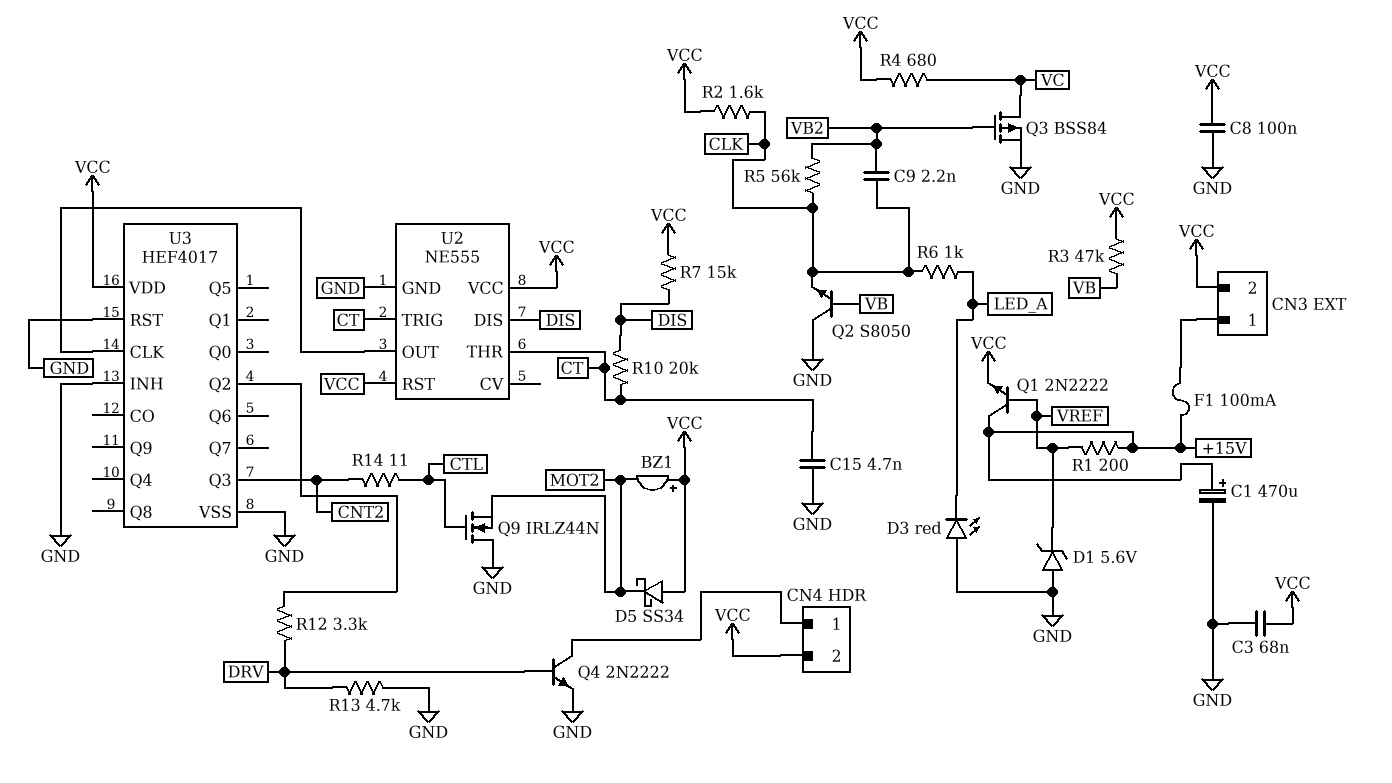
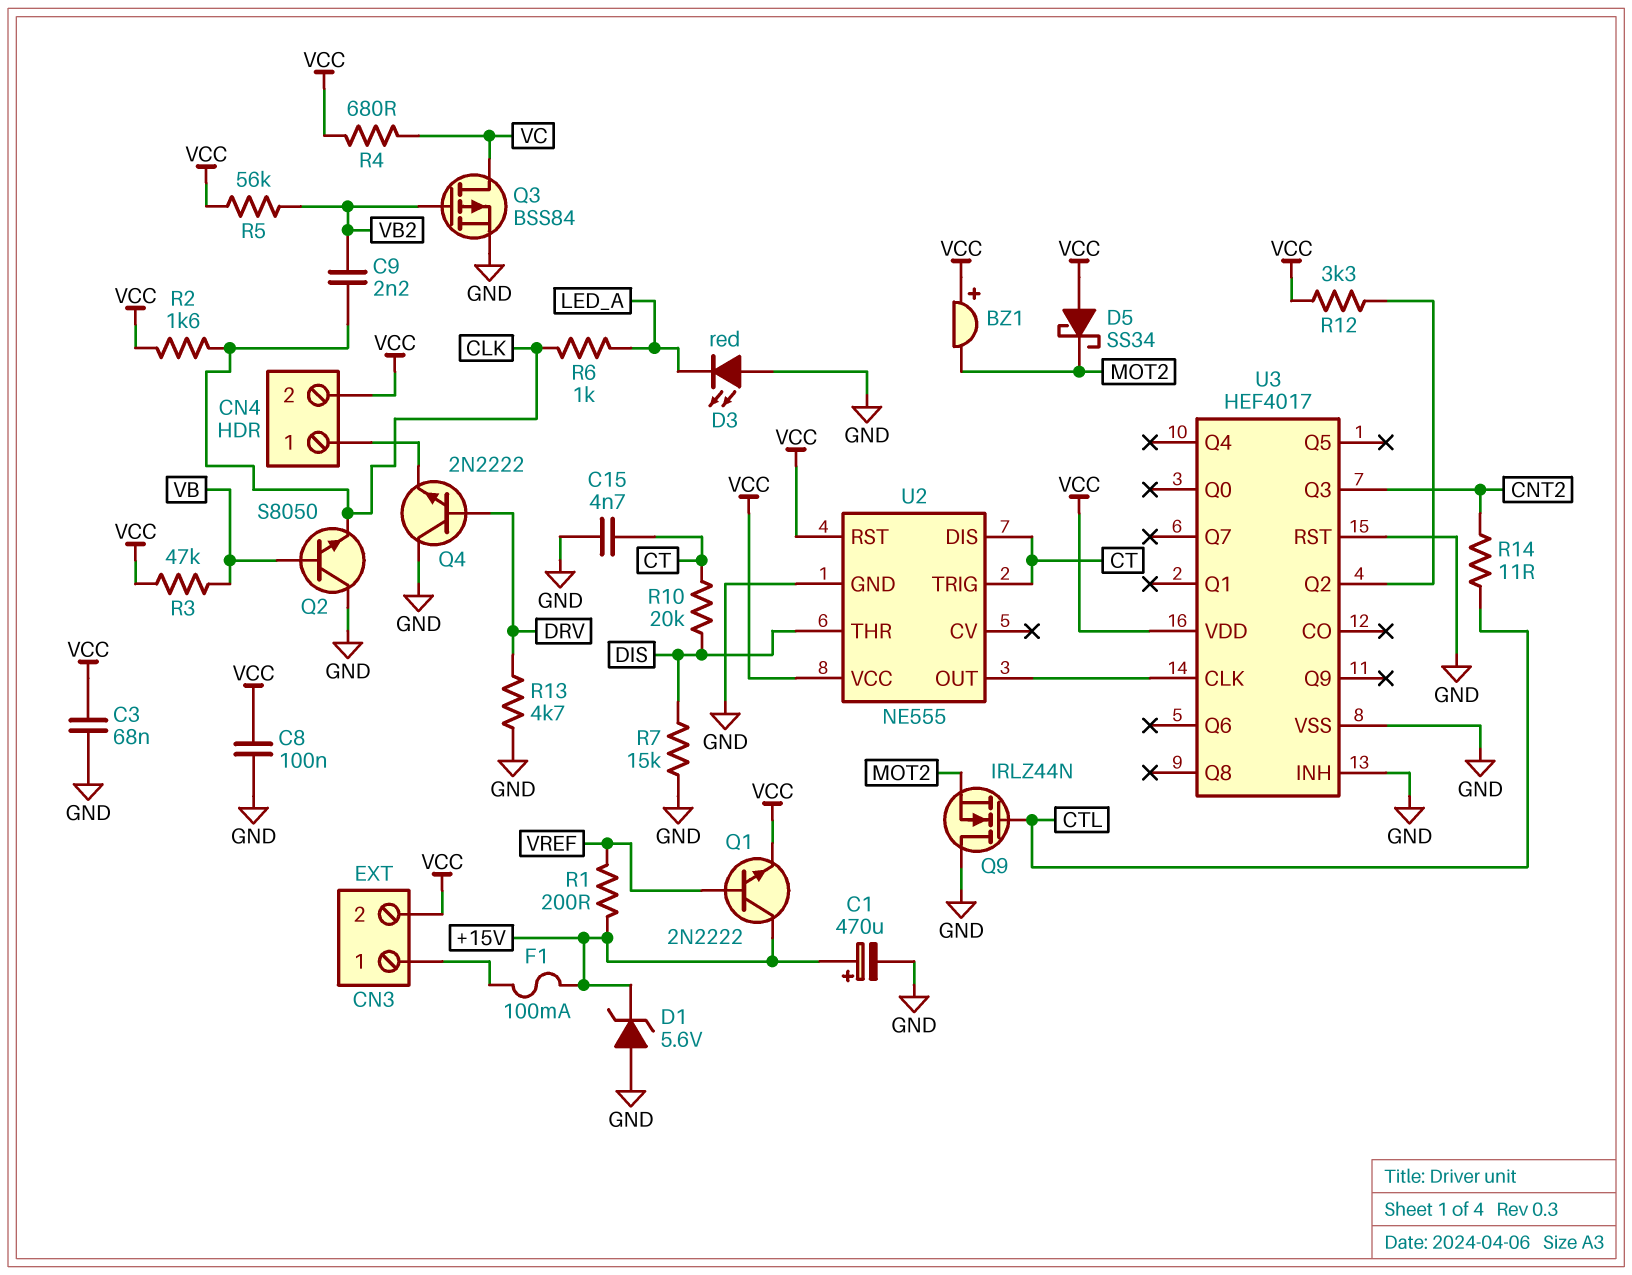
D1: zener 5.6V (A GND, K VREF) -> zener 5.6V (A GND, K +15V)
Q4: NPN 2N2222 (B DRV, C CN4/1, E GND) -> NPN 2N2222 (B DRV, C GND, E CN4/1)
R5: 56k (CLK, VB2) -> 56k (VB2, VCC)
R7: 15k (DIS, VCC) -> 15k (DIS, GND)
R12: 3.3k (DRV, U3/Q2) -> 3.3k (U3/Q2, VCC)
U2 pin DIS: DIS -> CT
U2 pin THR: CT -> DIS

